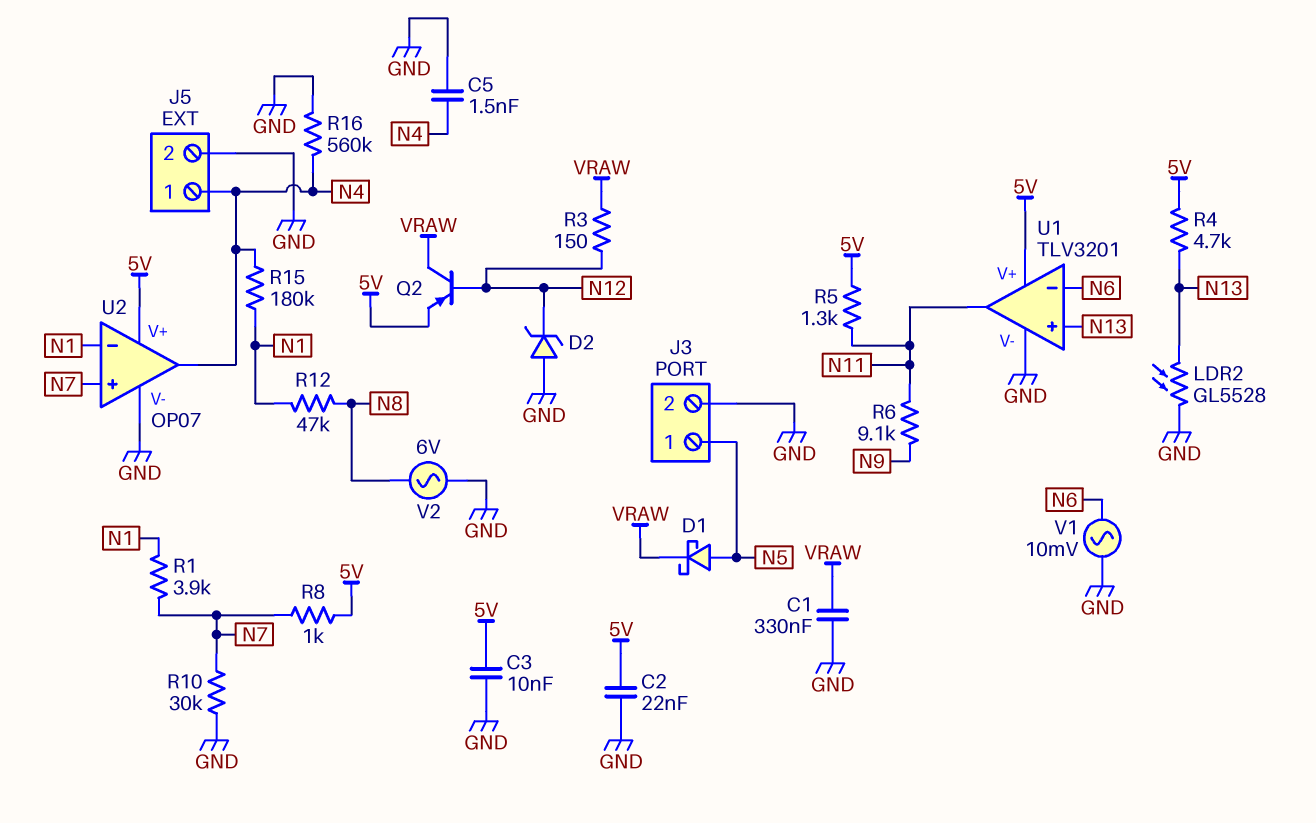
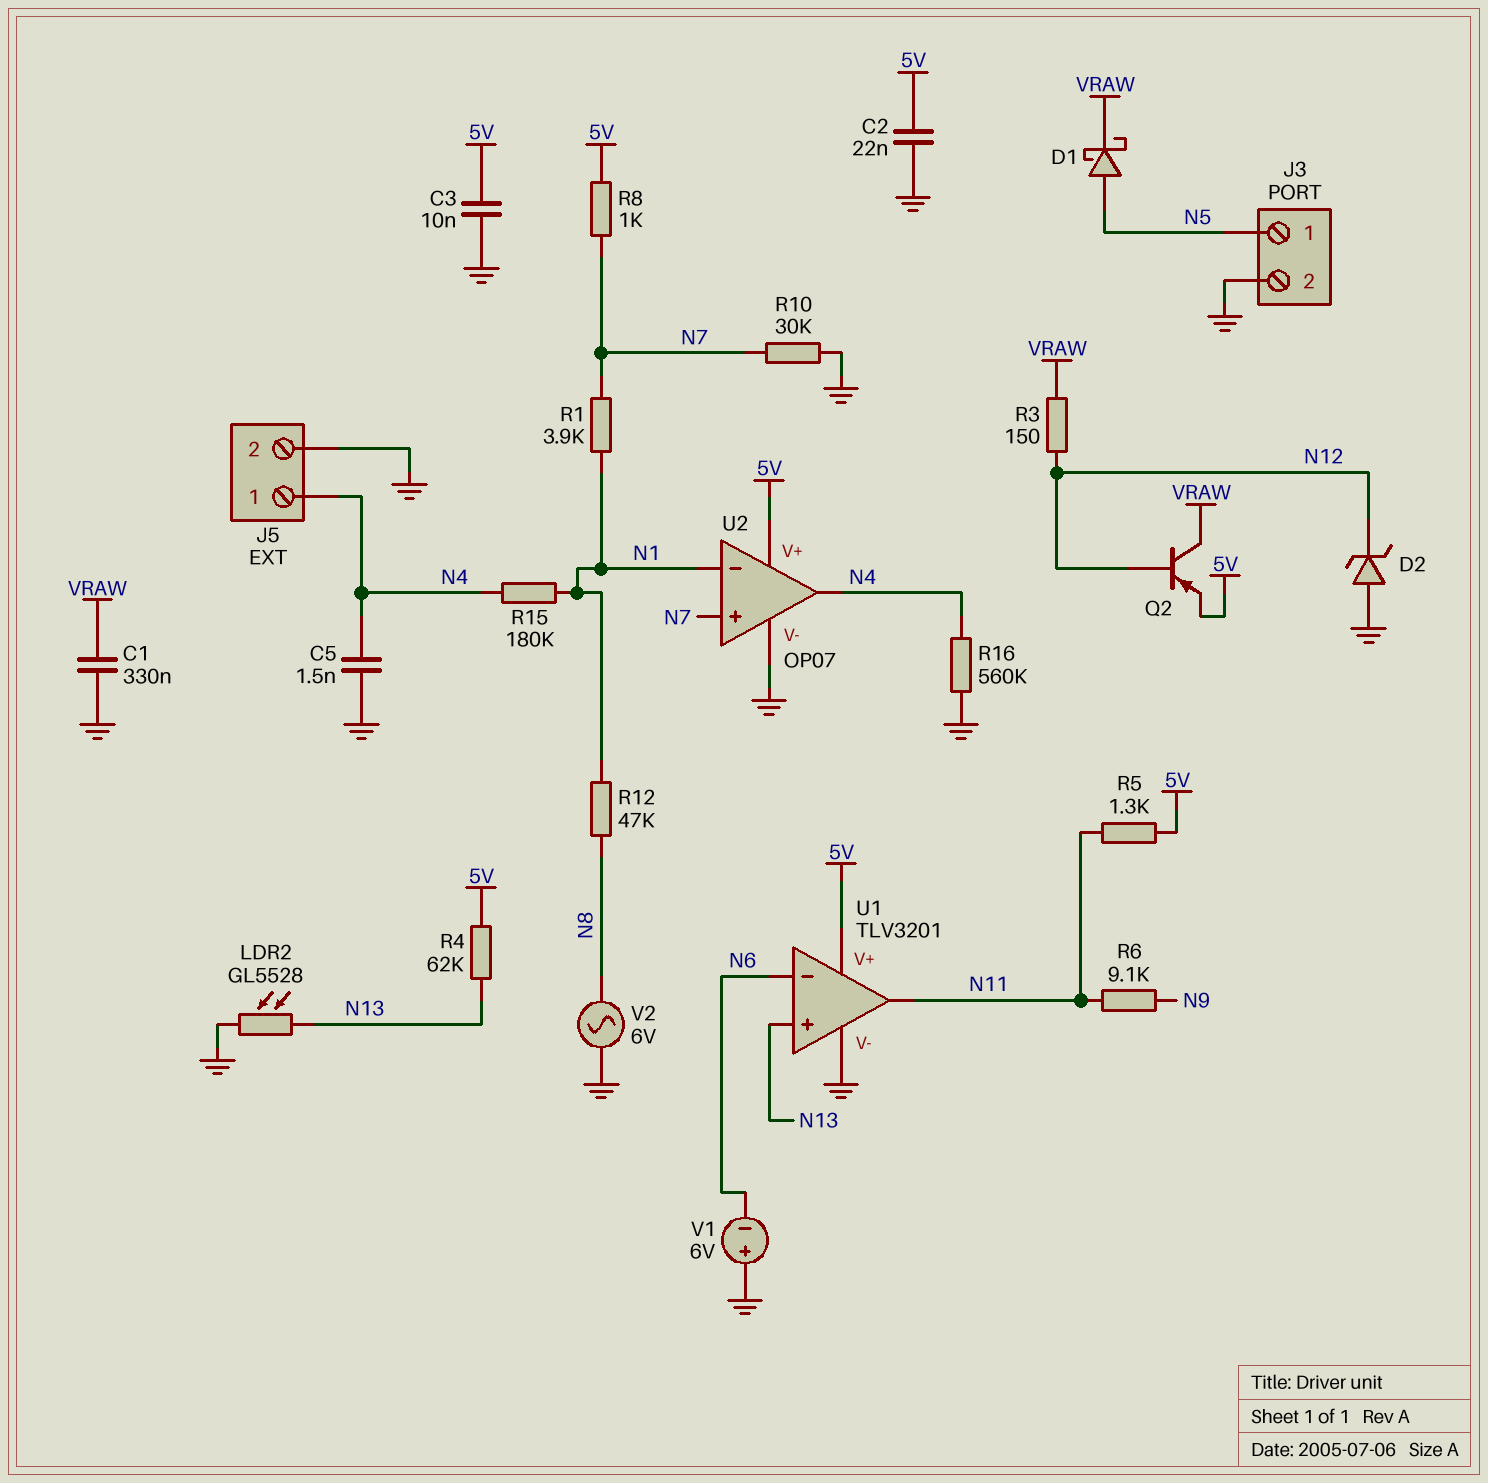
R4: 4.7k (5V, N13) -> 62k (5V, N13)
V1: AC 10mV (GND, N6) -> 6V (plus GND, minus N6)

